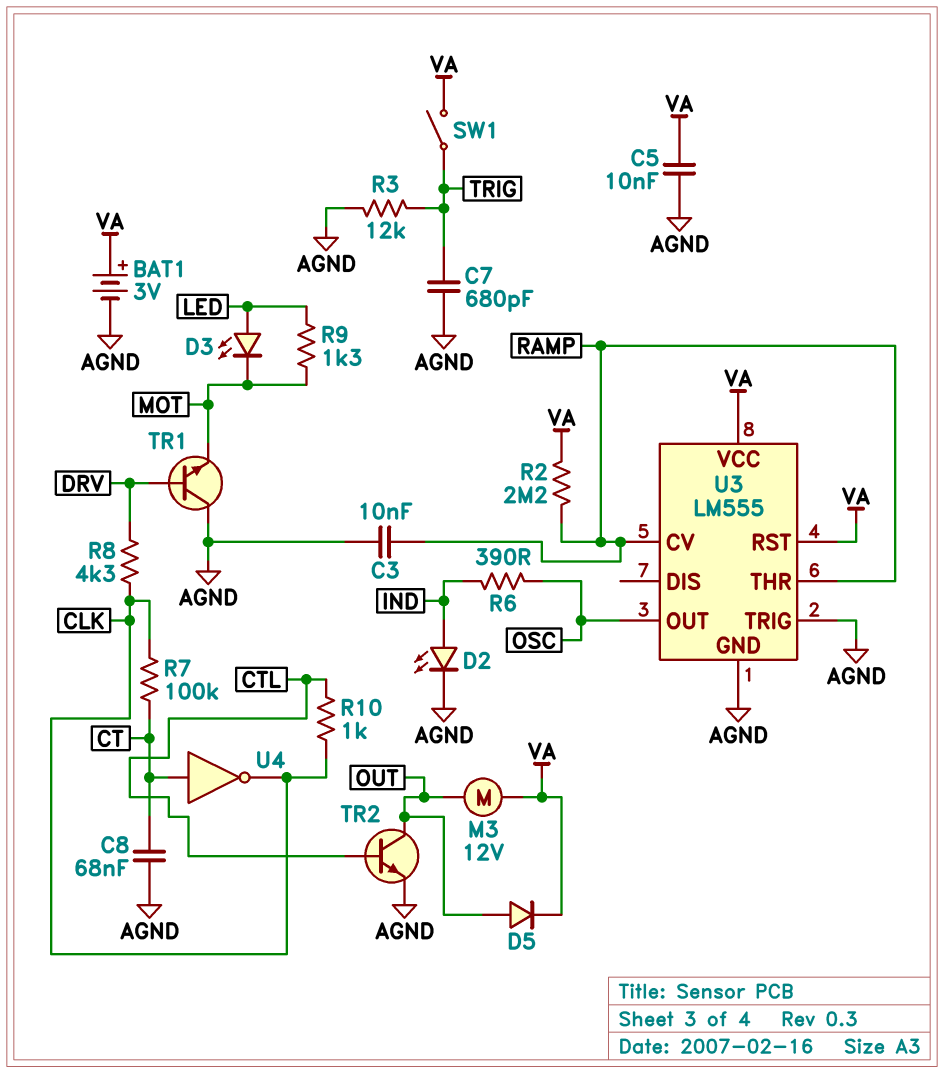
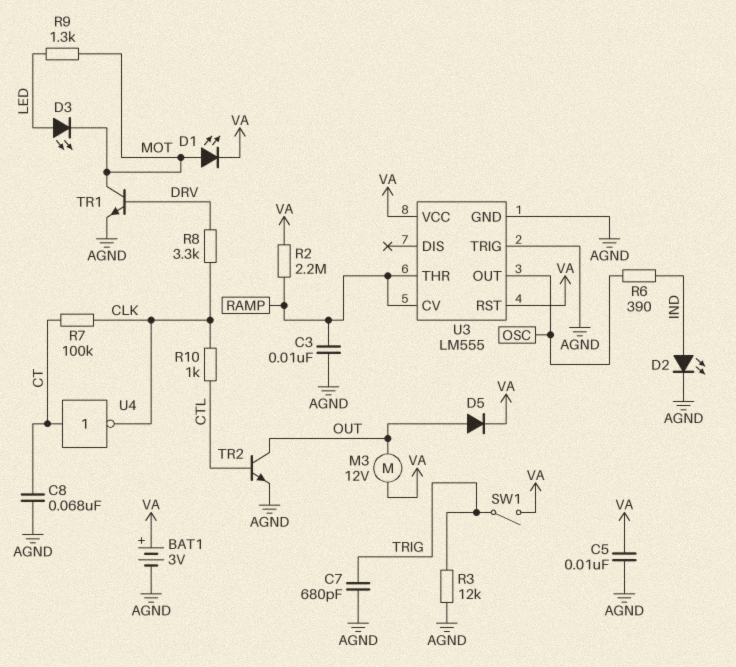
D1: none -> LED (A MOT, K VA)
R8: 4.3k (CLK, DRV) -> 3.3k (CLK, DRV)
TR1: NPN (B DRV, C AGND, E MOT) -> NPN (B DRV, C MOT, E AGND)

